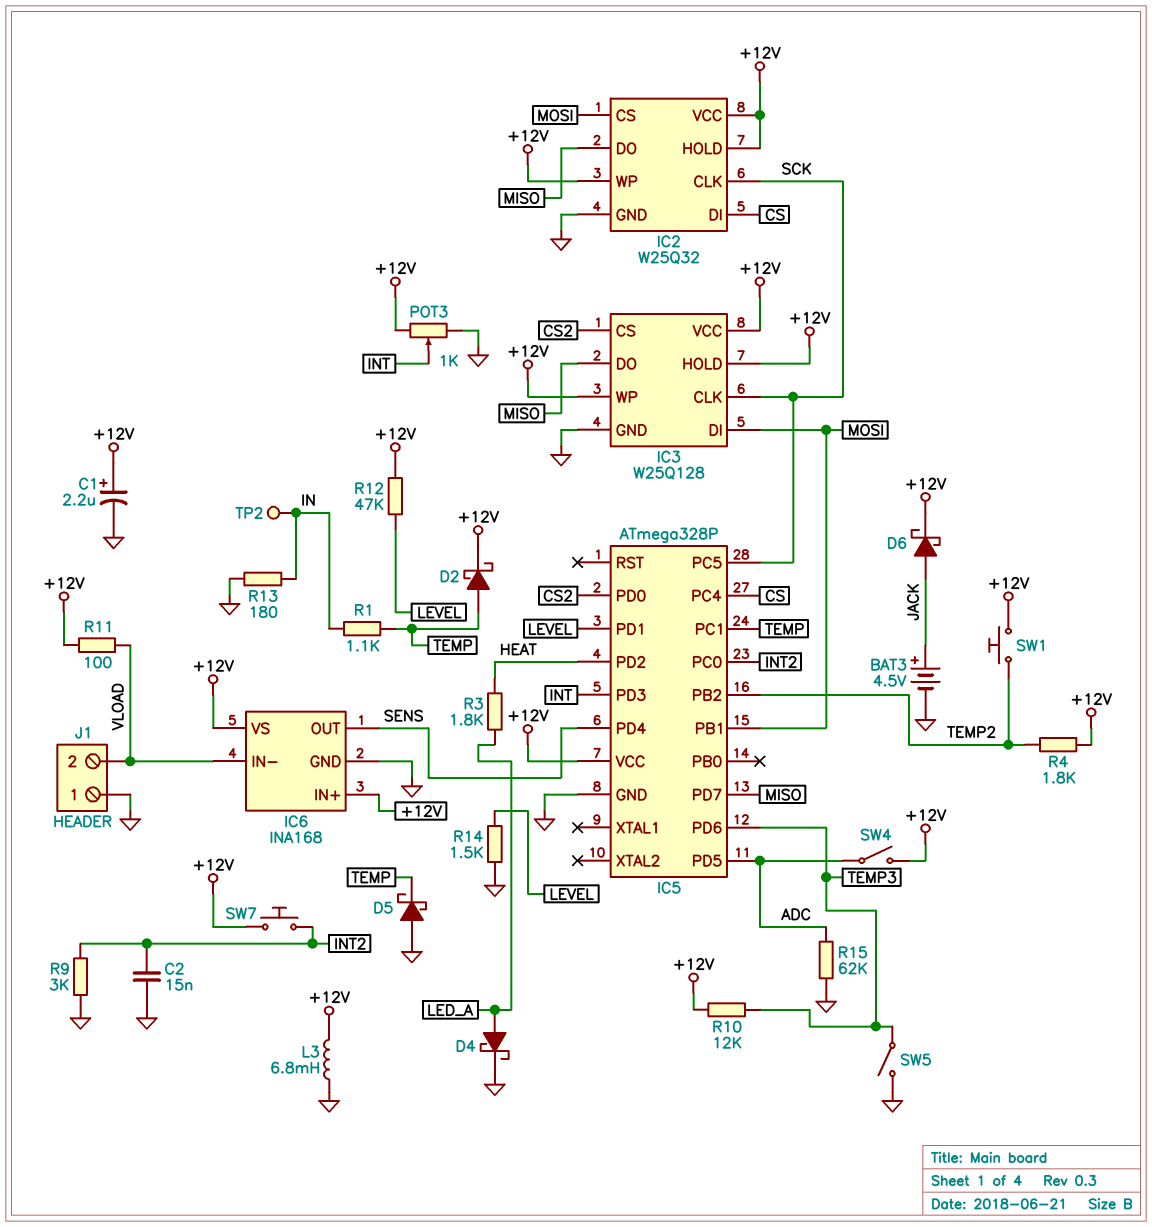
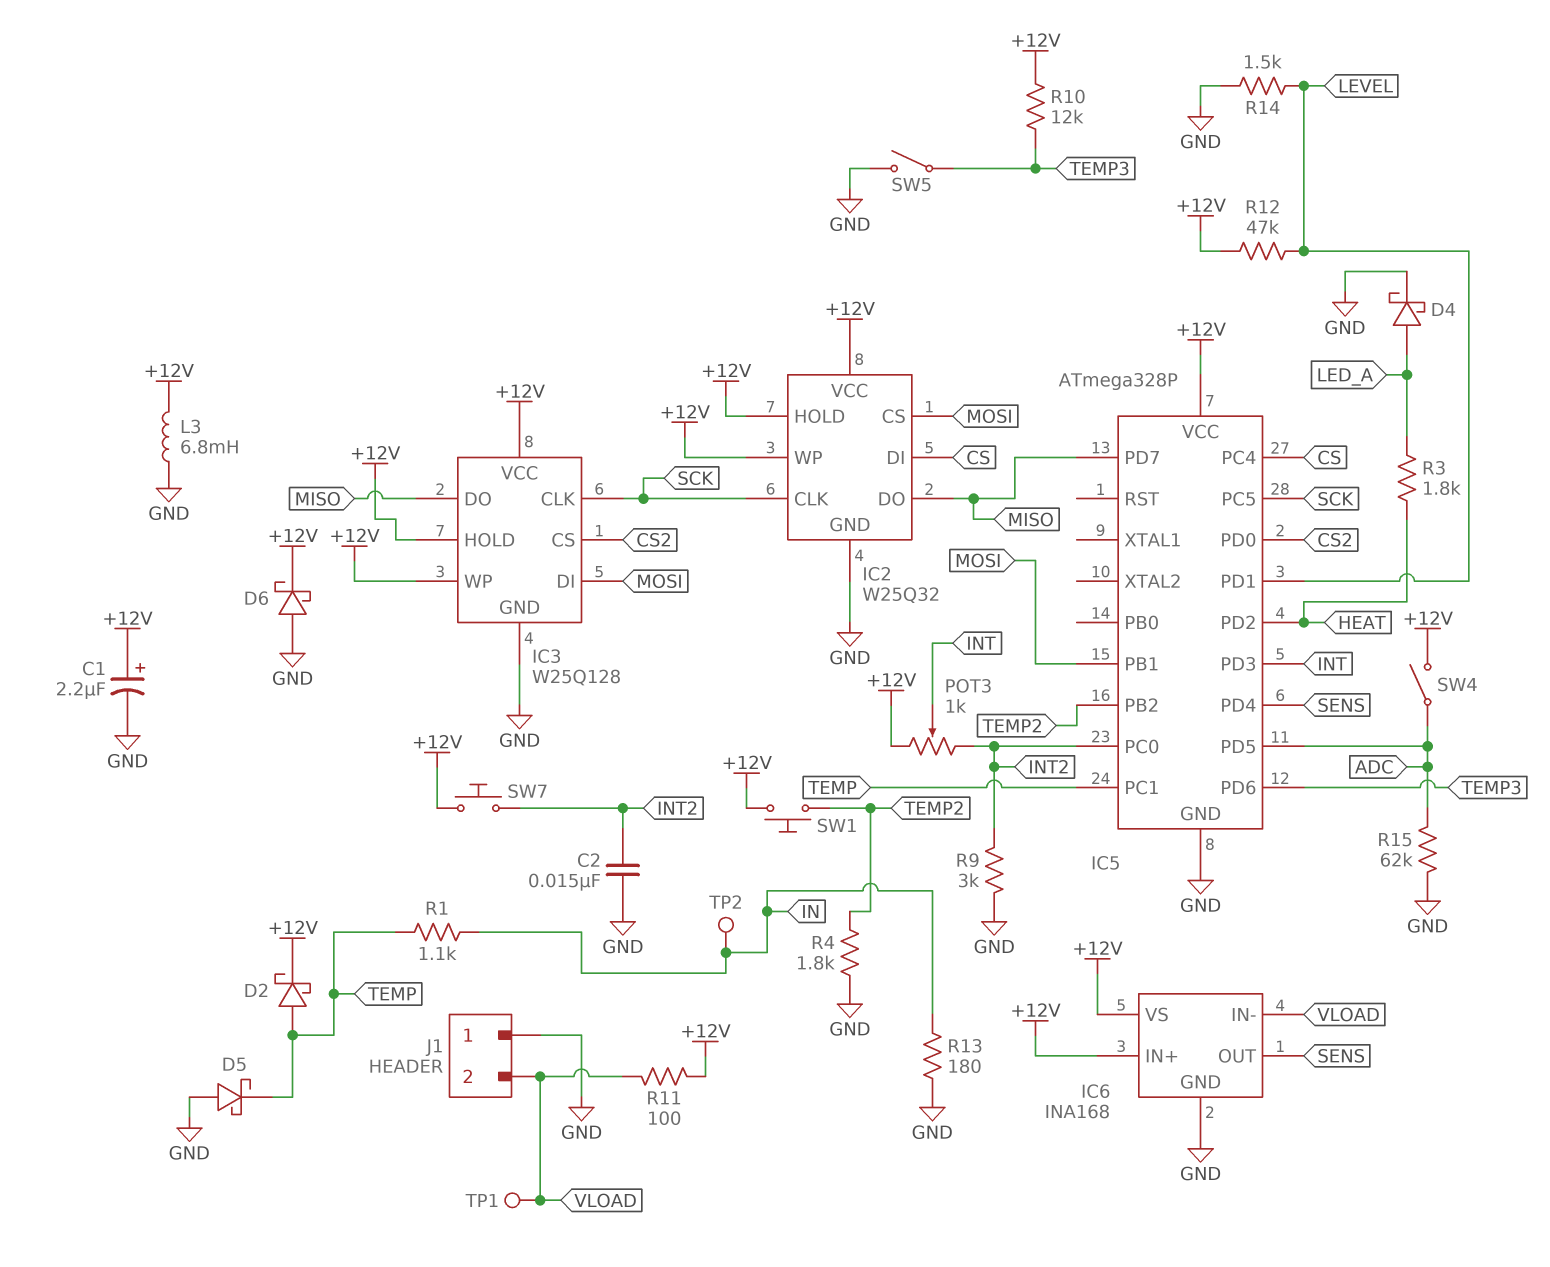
BAT3: 4.5V (plus JACK, minus GND) -> none
D6: schottky (A JACK, K +12V) -> schottky (A GND, K +12V)
POT3: 1k (+12V, GND, wiper INT) -> 1k (+12V, INT2, wiper INT)
R4: 1.8k (+12V, TEMP2) -> 1.8k (GND, TEMP2)
TP1: none -> test point (VLOAD)

